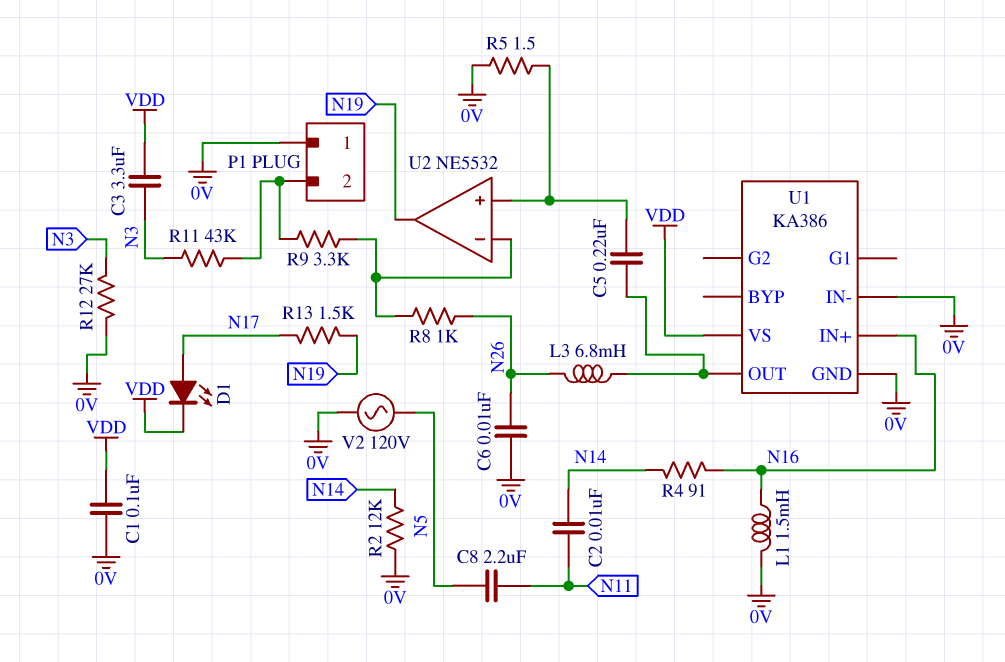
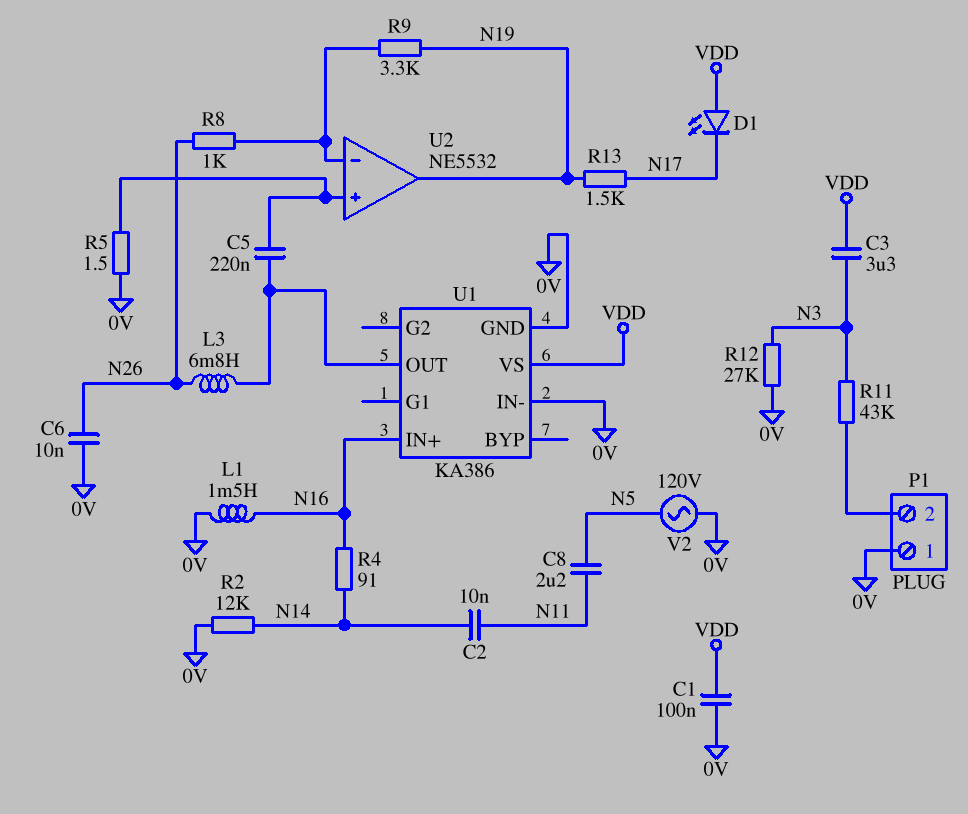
D1: LED (A N17, K VDD) -> LED (A VDD, K N17)
R9: 3.3k (P1/2, U2/in-) -> 3.3k (N19, U2/in-)

